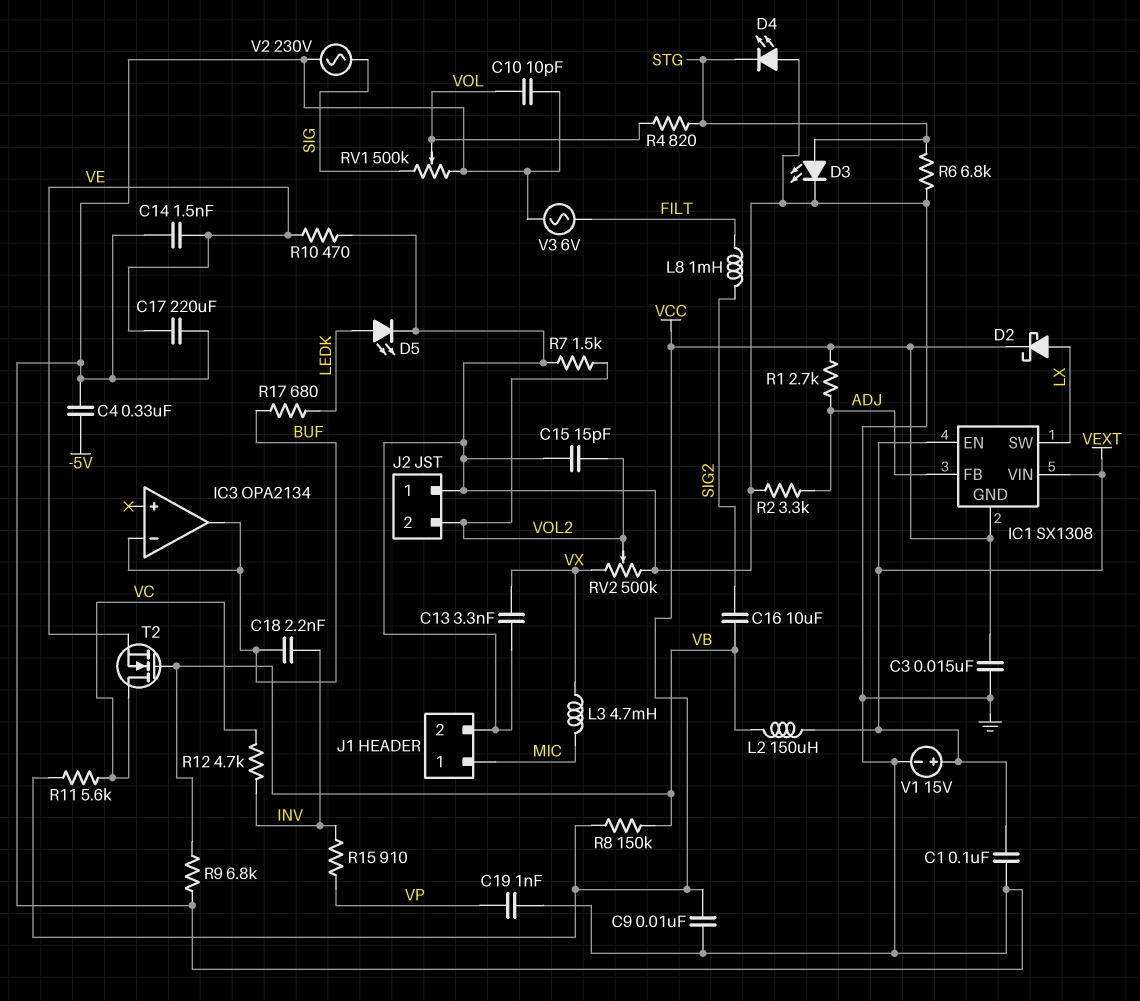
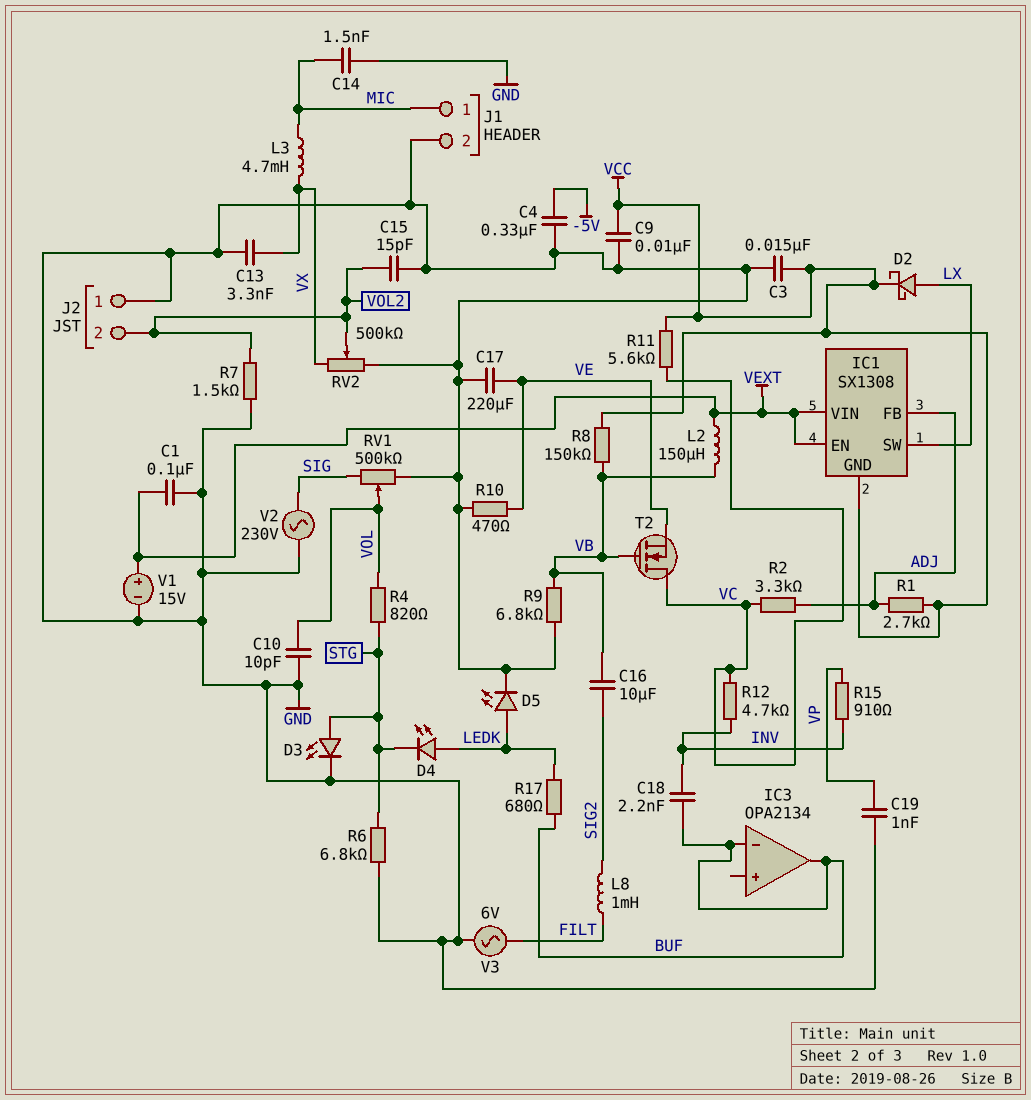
C14: 1.5nF (GND, VE) -> 1.5nF (GND, MIC)
D4: LED (A GND, K STG) -> LED (A LEDK, K STG)
R2: 3.3k (ADJ, GND) -> 3.3k (ADJ, VC)

